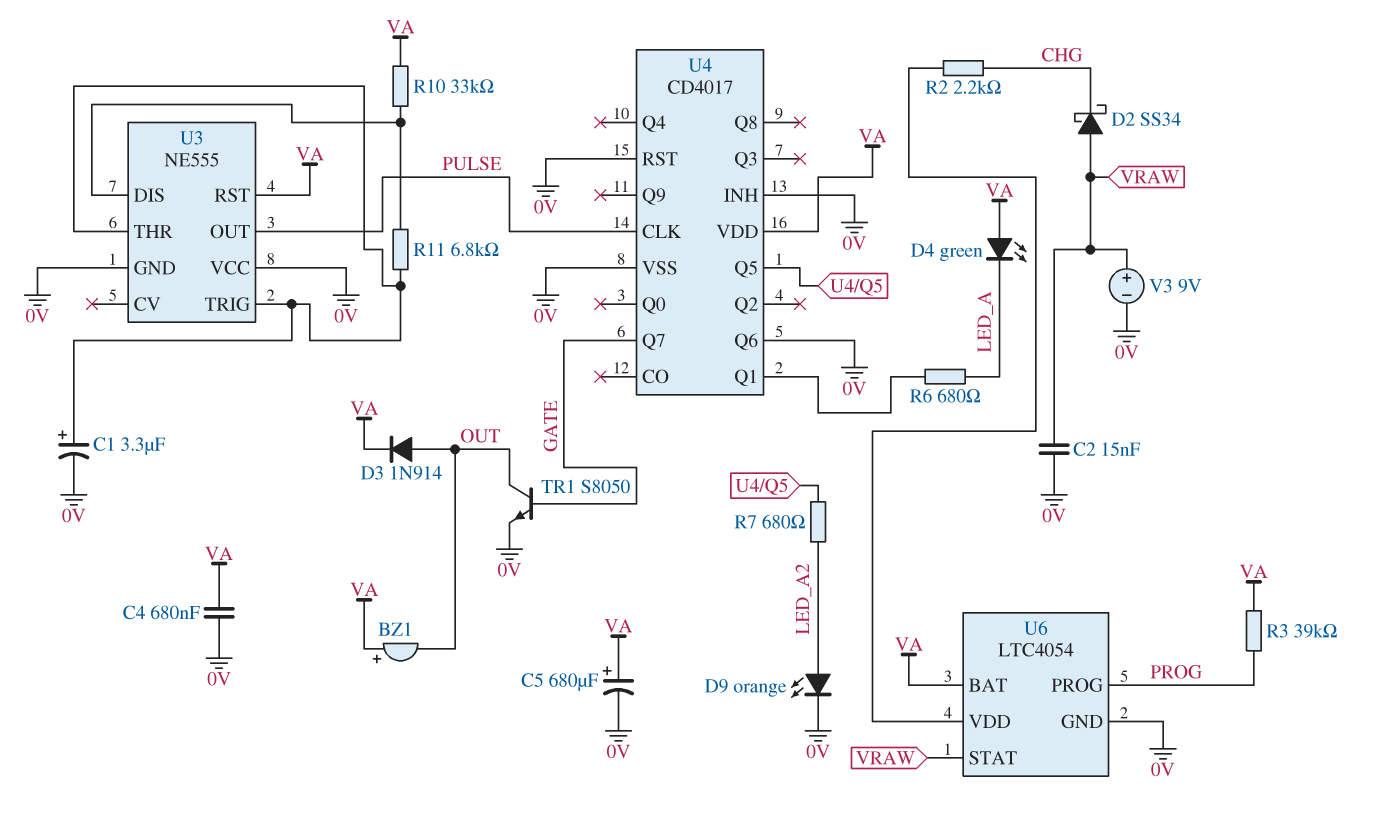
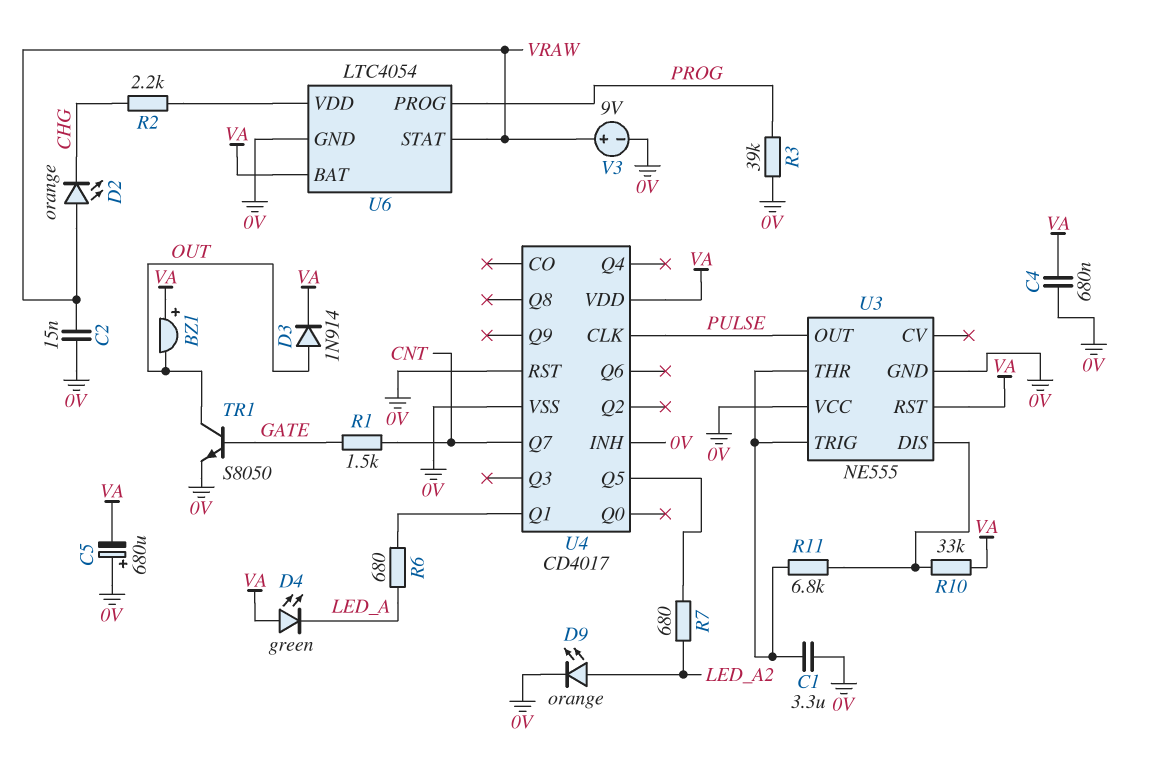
C1: 3.3uF (plus U3/THR, minus 0V) -> 3.3uF (0V, U3/THR)
C5: 680uF (plus VA, minus 0V) -> 680uF (plus 0V, minus VA)
D2: schottky SS34 (A VRAW, K CHG) -> LED orange (A VRAW, K CHG)
R1: none -> 1.5k (CNT, GATE)
R3: 39k (PROG, VA) -> 39k (0V, PROG)
U4 pin Q6: 0V -> none
U4 pin Q7: GATE -> CNT

